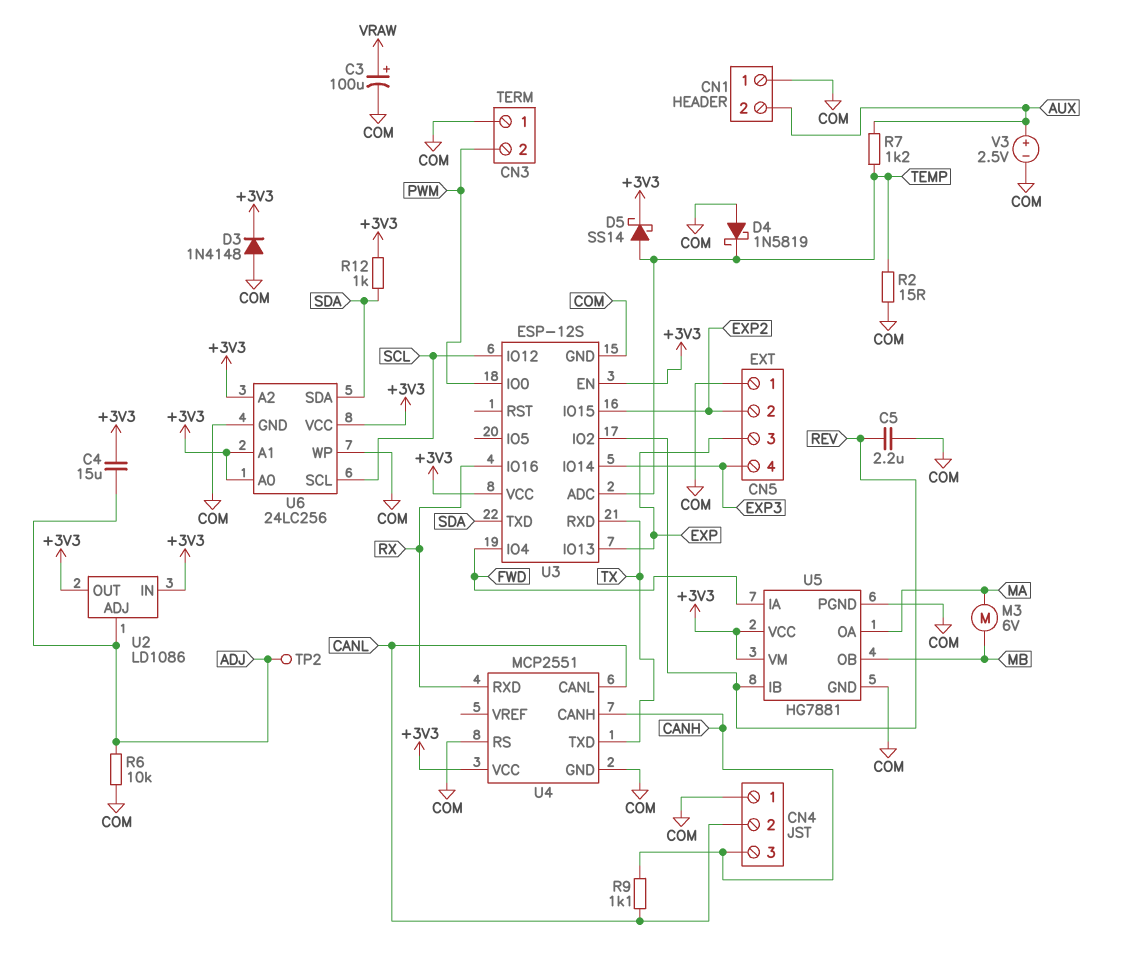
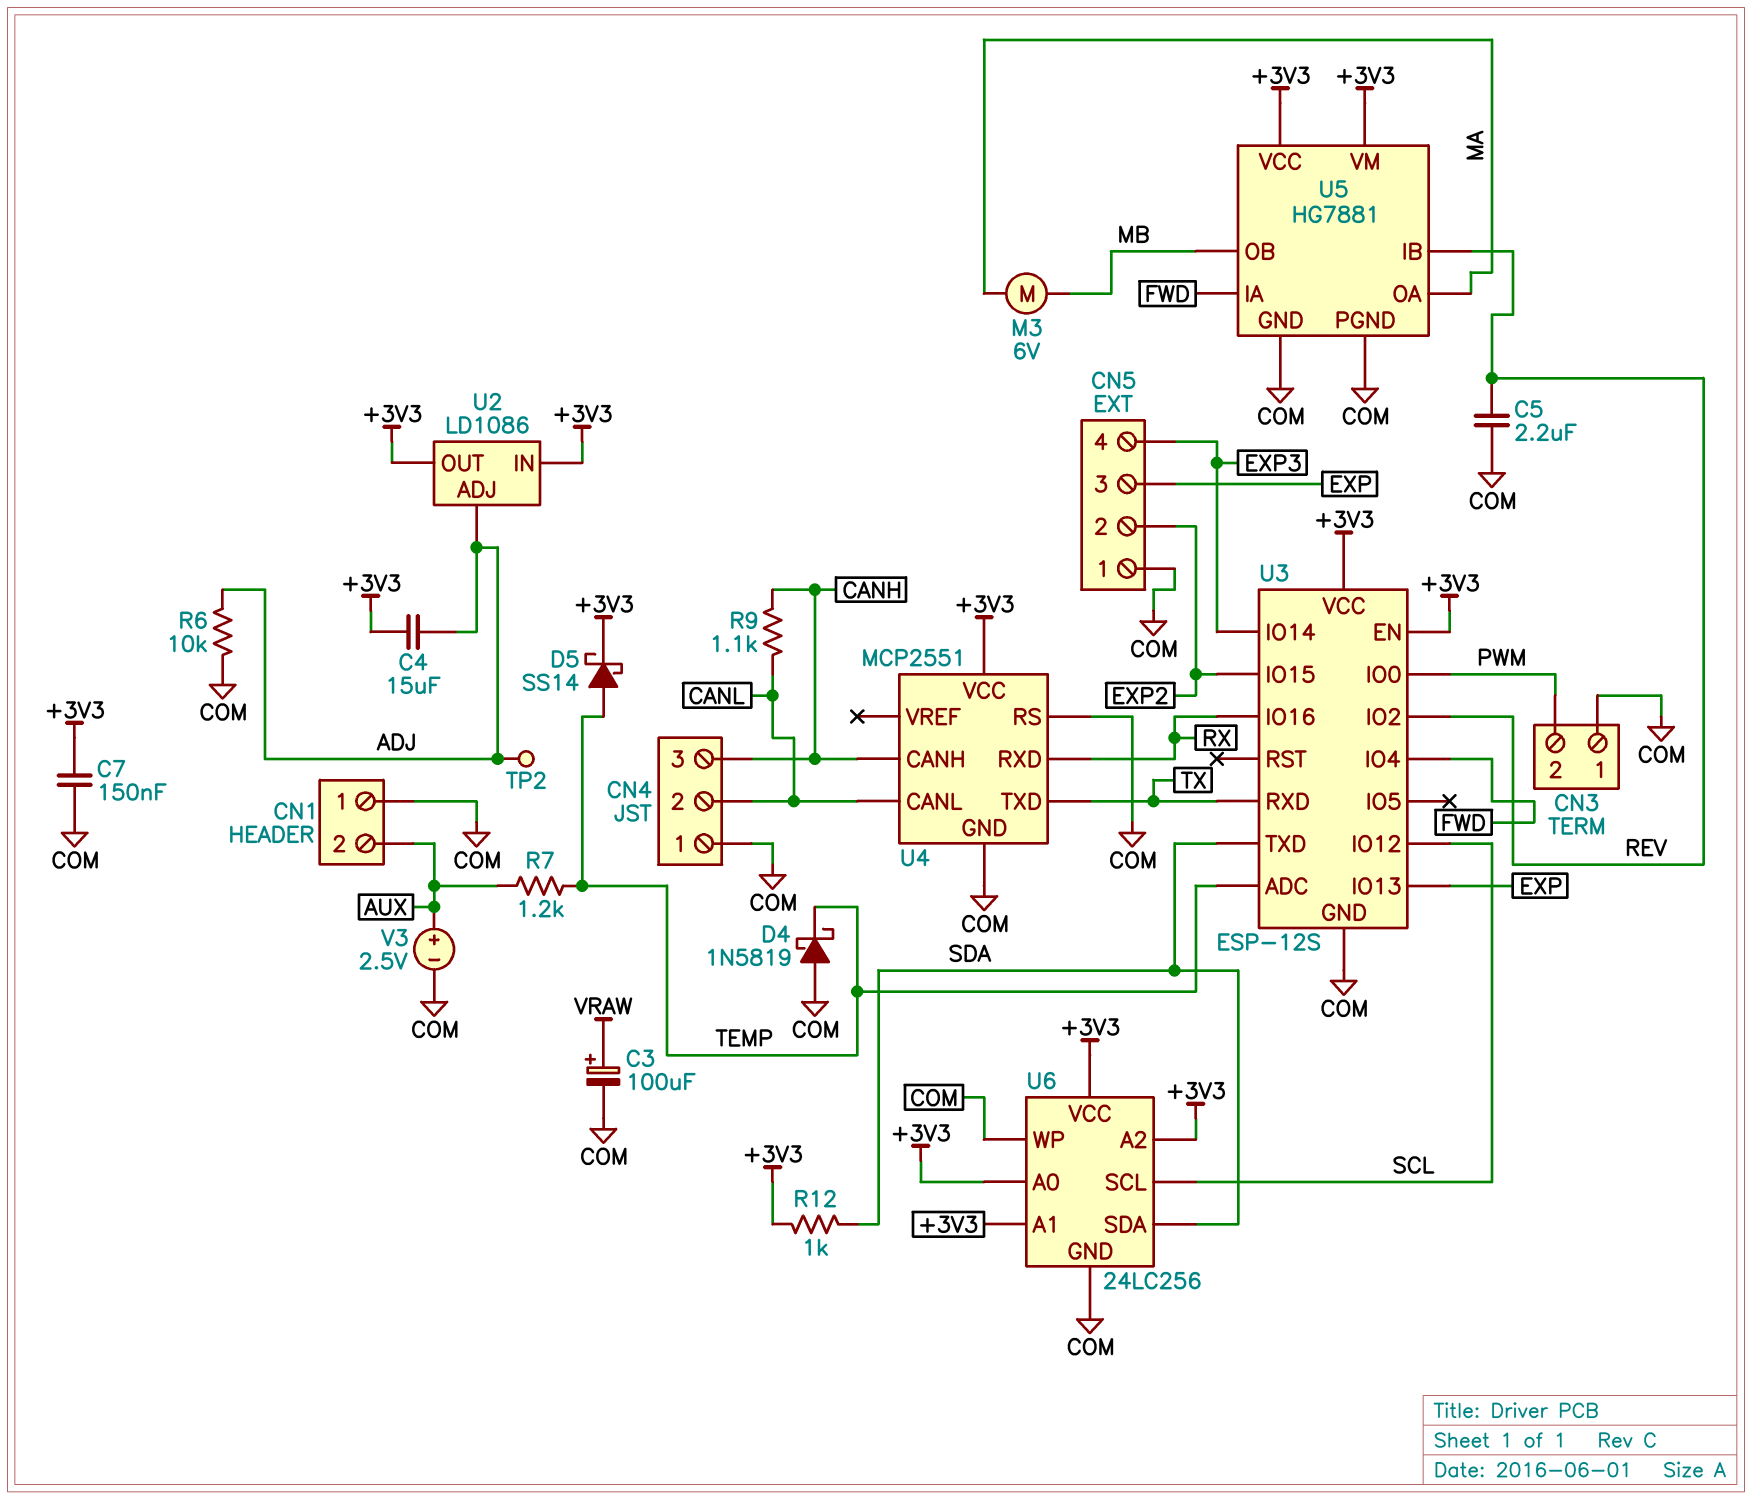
C7: none -> 150nF (+3V3, COM)
D3: diode 1N4148 (A COM, K +3V3) -> none
R2: 15 (COM, TEMP) -> none

